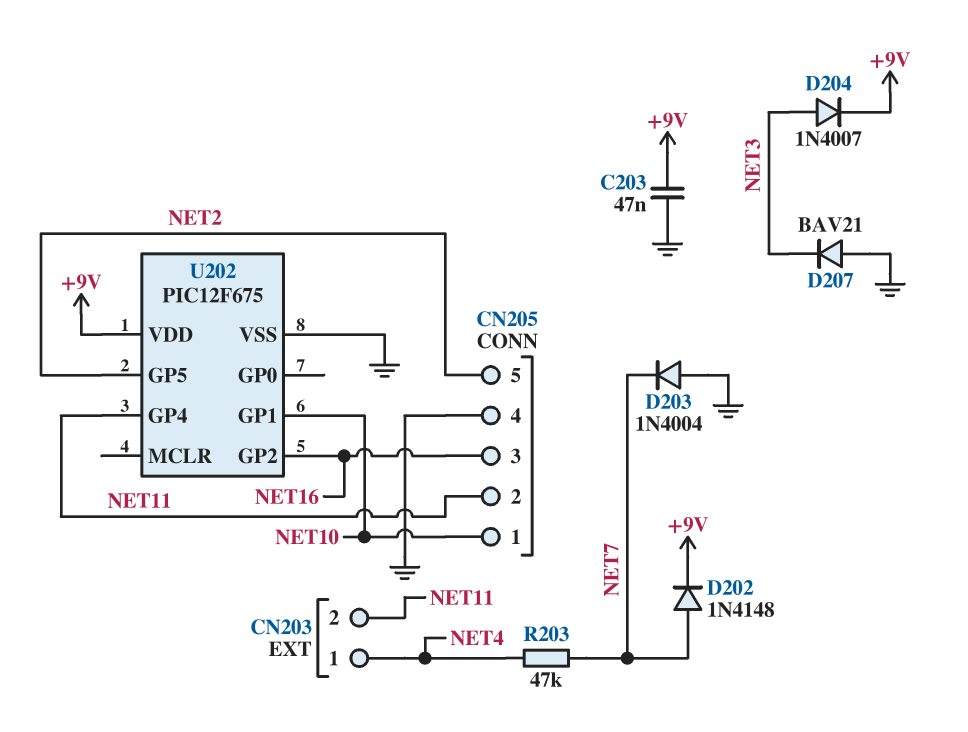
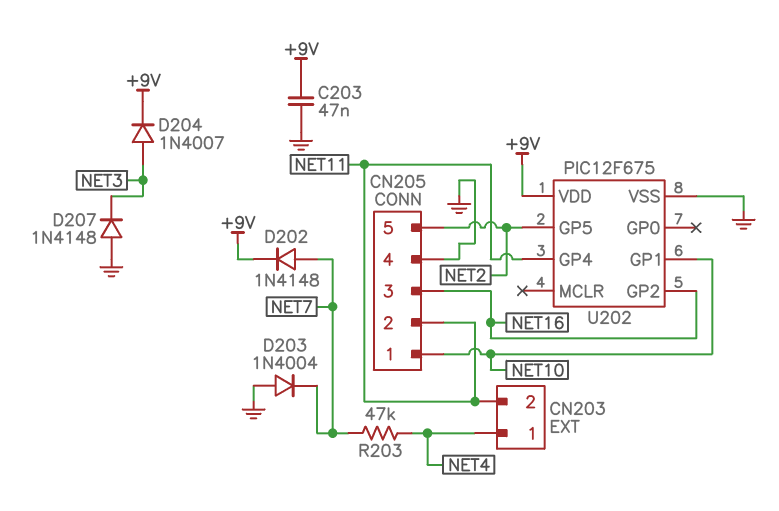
D207: diode BAV21 (A GND, K NET3) -> diode 1N4148 (A GND, K NET3)

